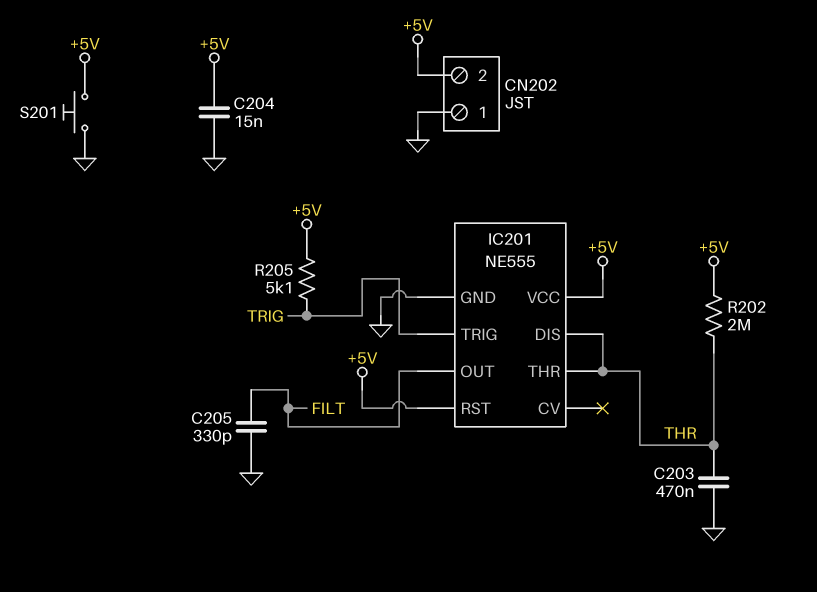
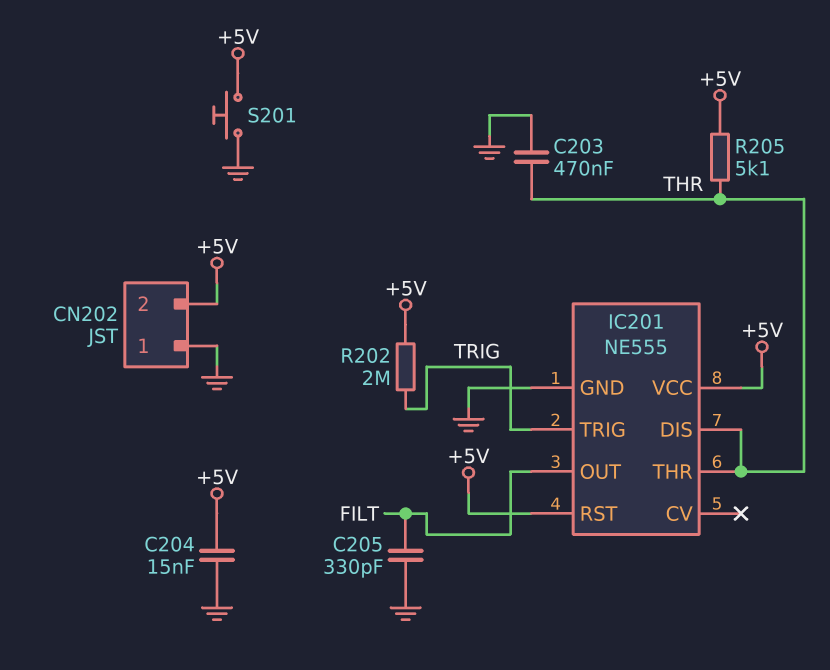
R202: 2M (+5V, THR) -> 2M (+5V, TRIG)
R205: 5.1k (+5V, TRIG) -> 5.1k (+5V, THR)

